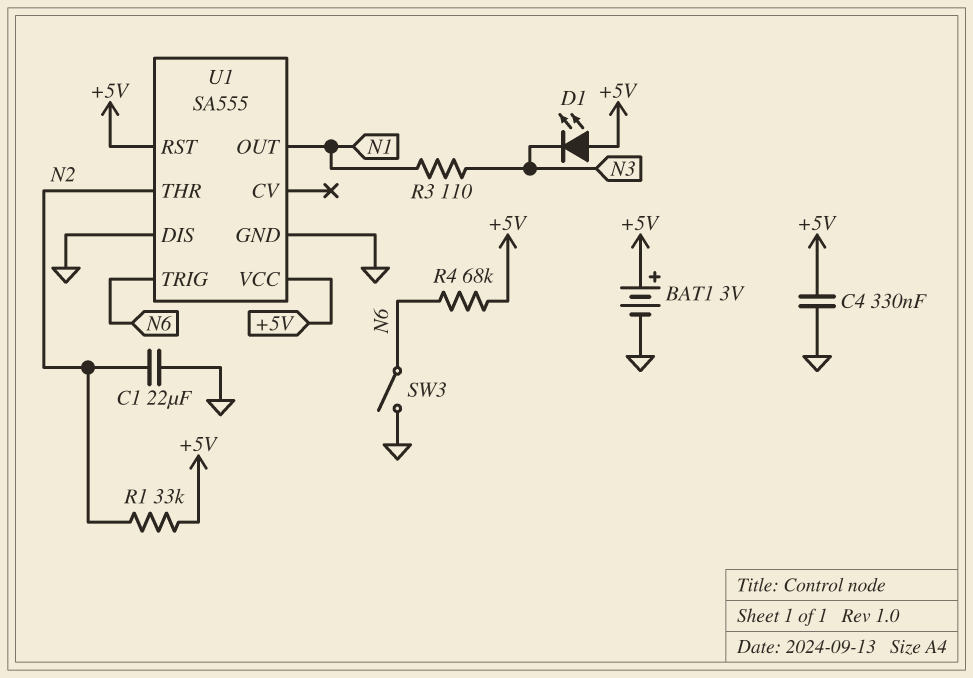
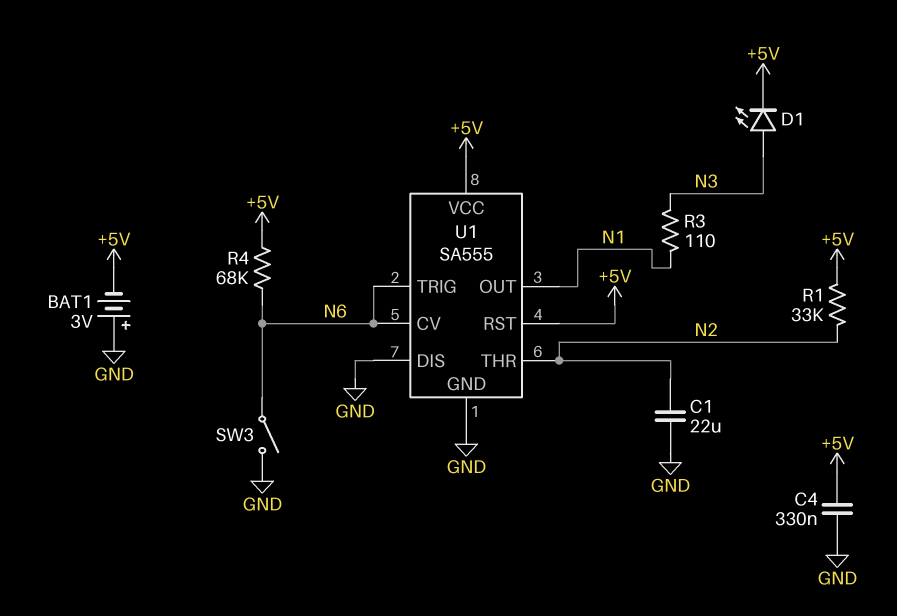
BAT1: 3V (plus +5V, minus GND) -> 3V (plus GND, minus +5V)
D1: LED (A +5V, K N3) -> LED (A N3, K +5V)
U1 pin CV: none -> N6

